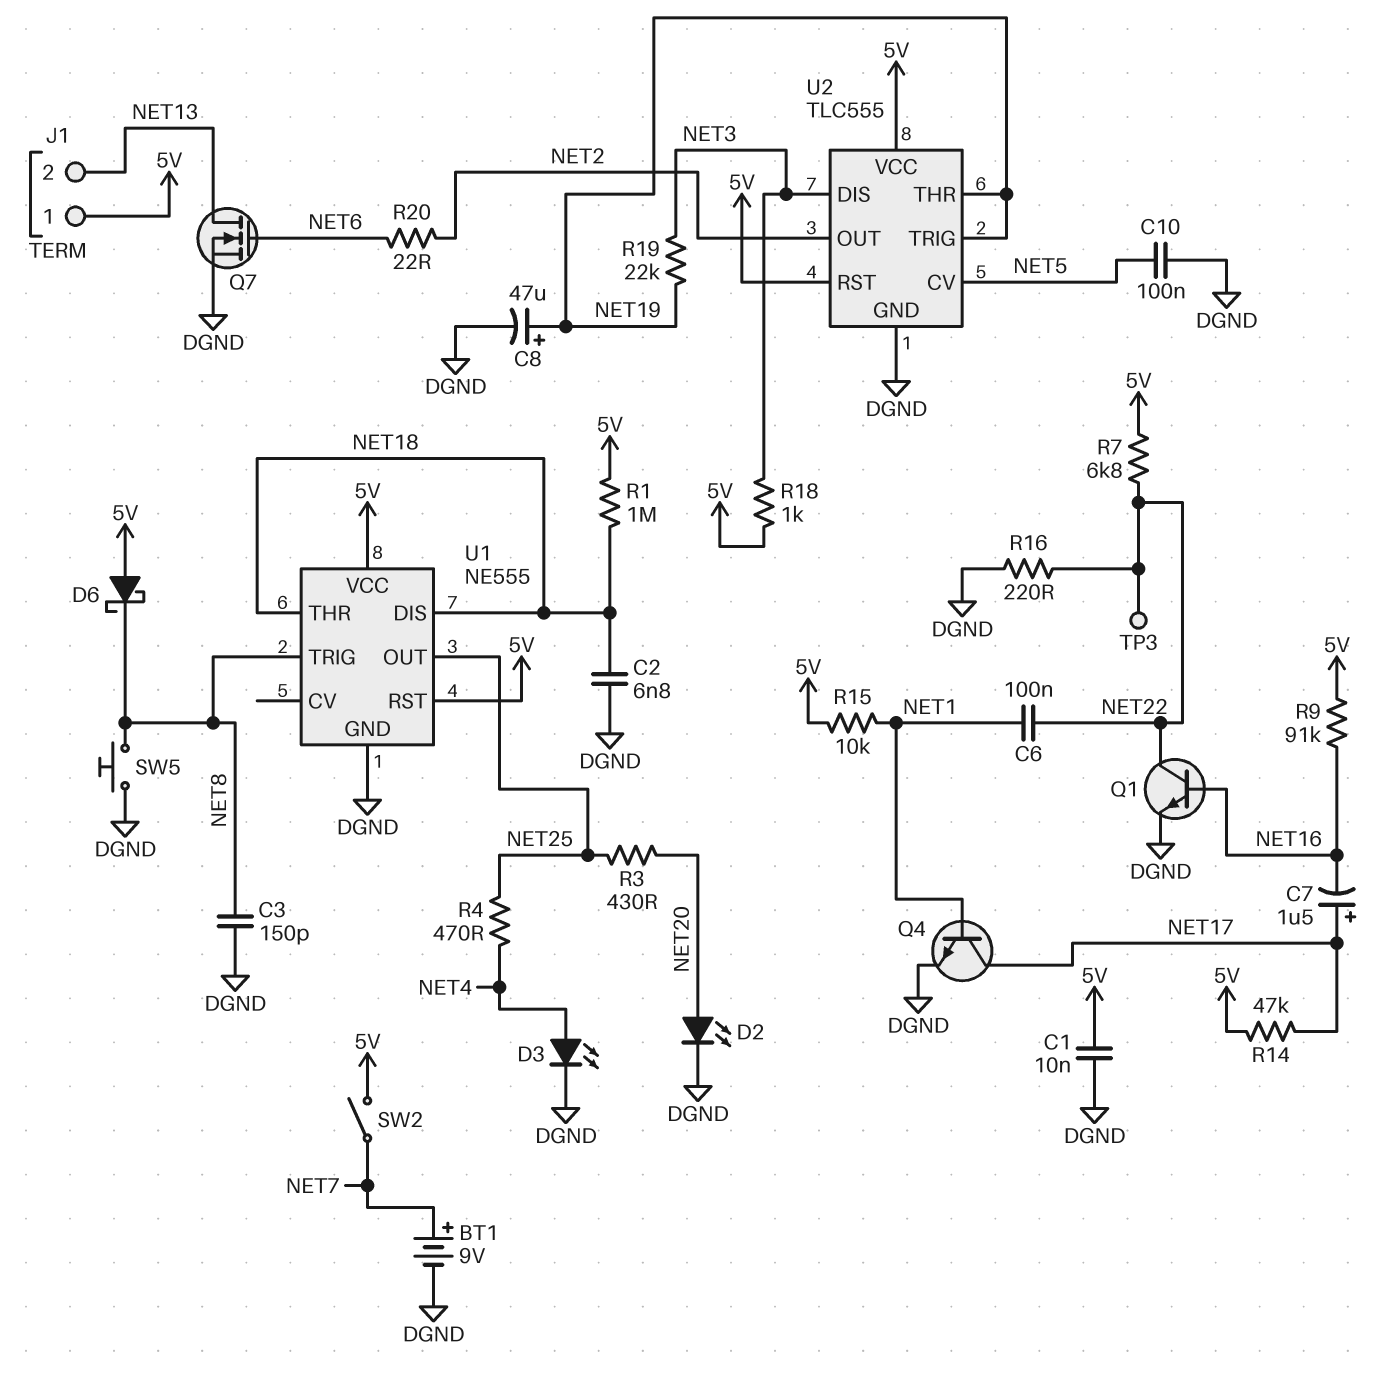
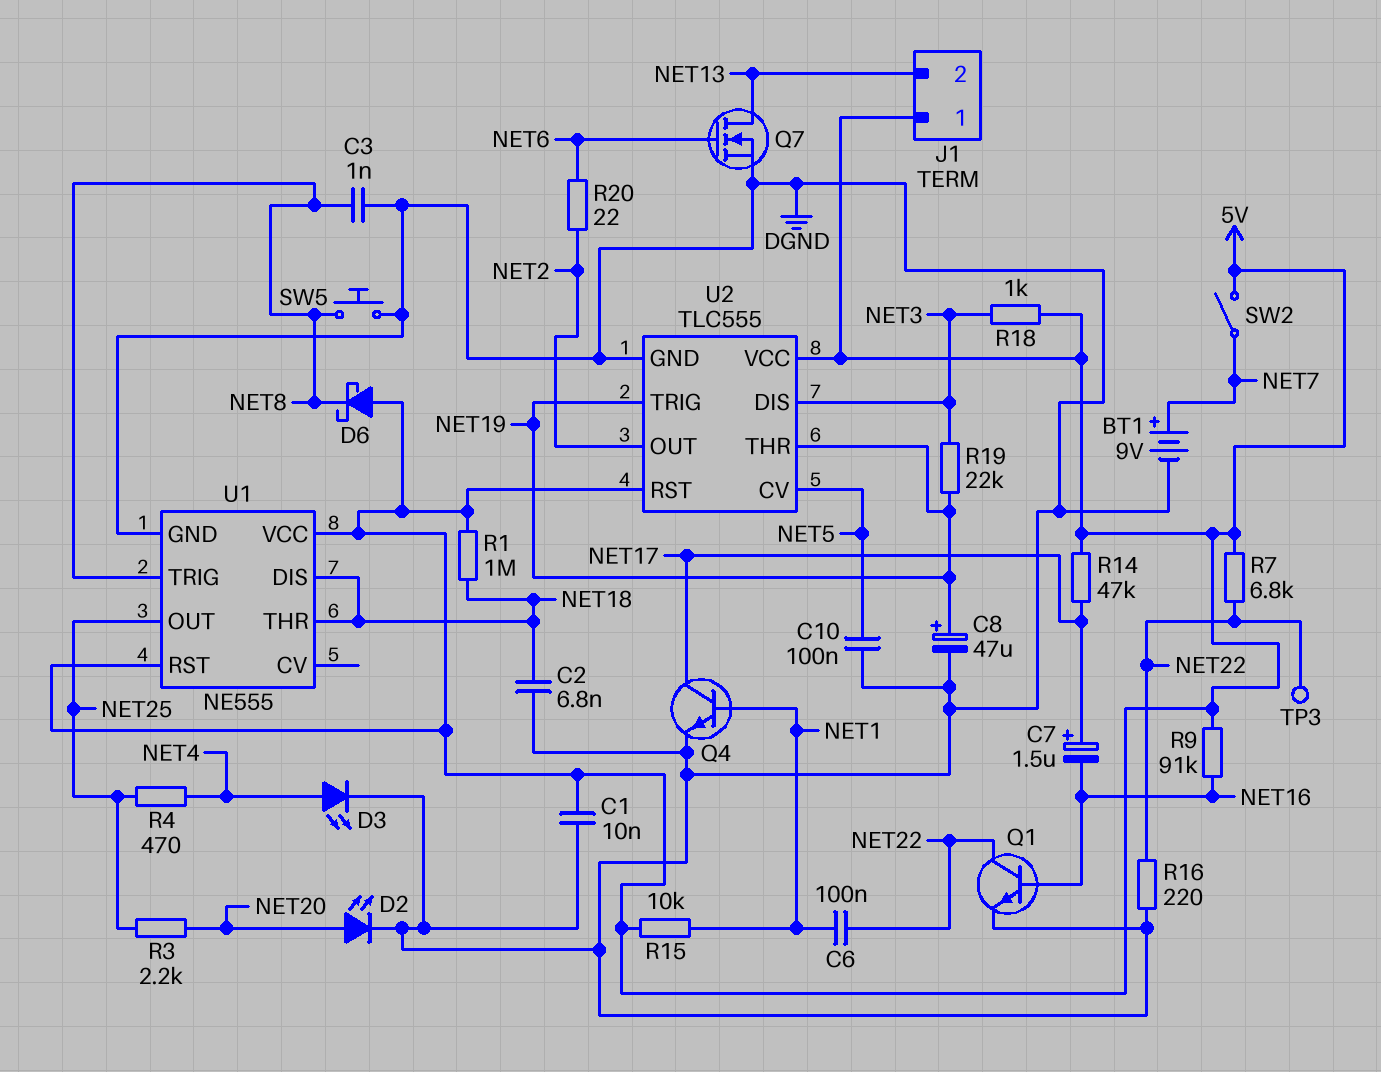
C3: 150pF (DGND, NET8) -> 1nF (DGND, NET8)
R3: 430 (NET20, NET25) -> 2.2k (NET20, NET25)

